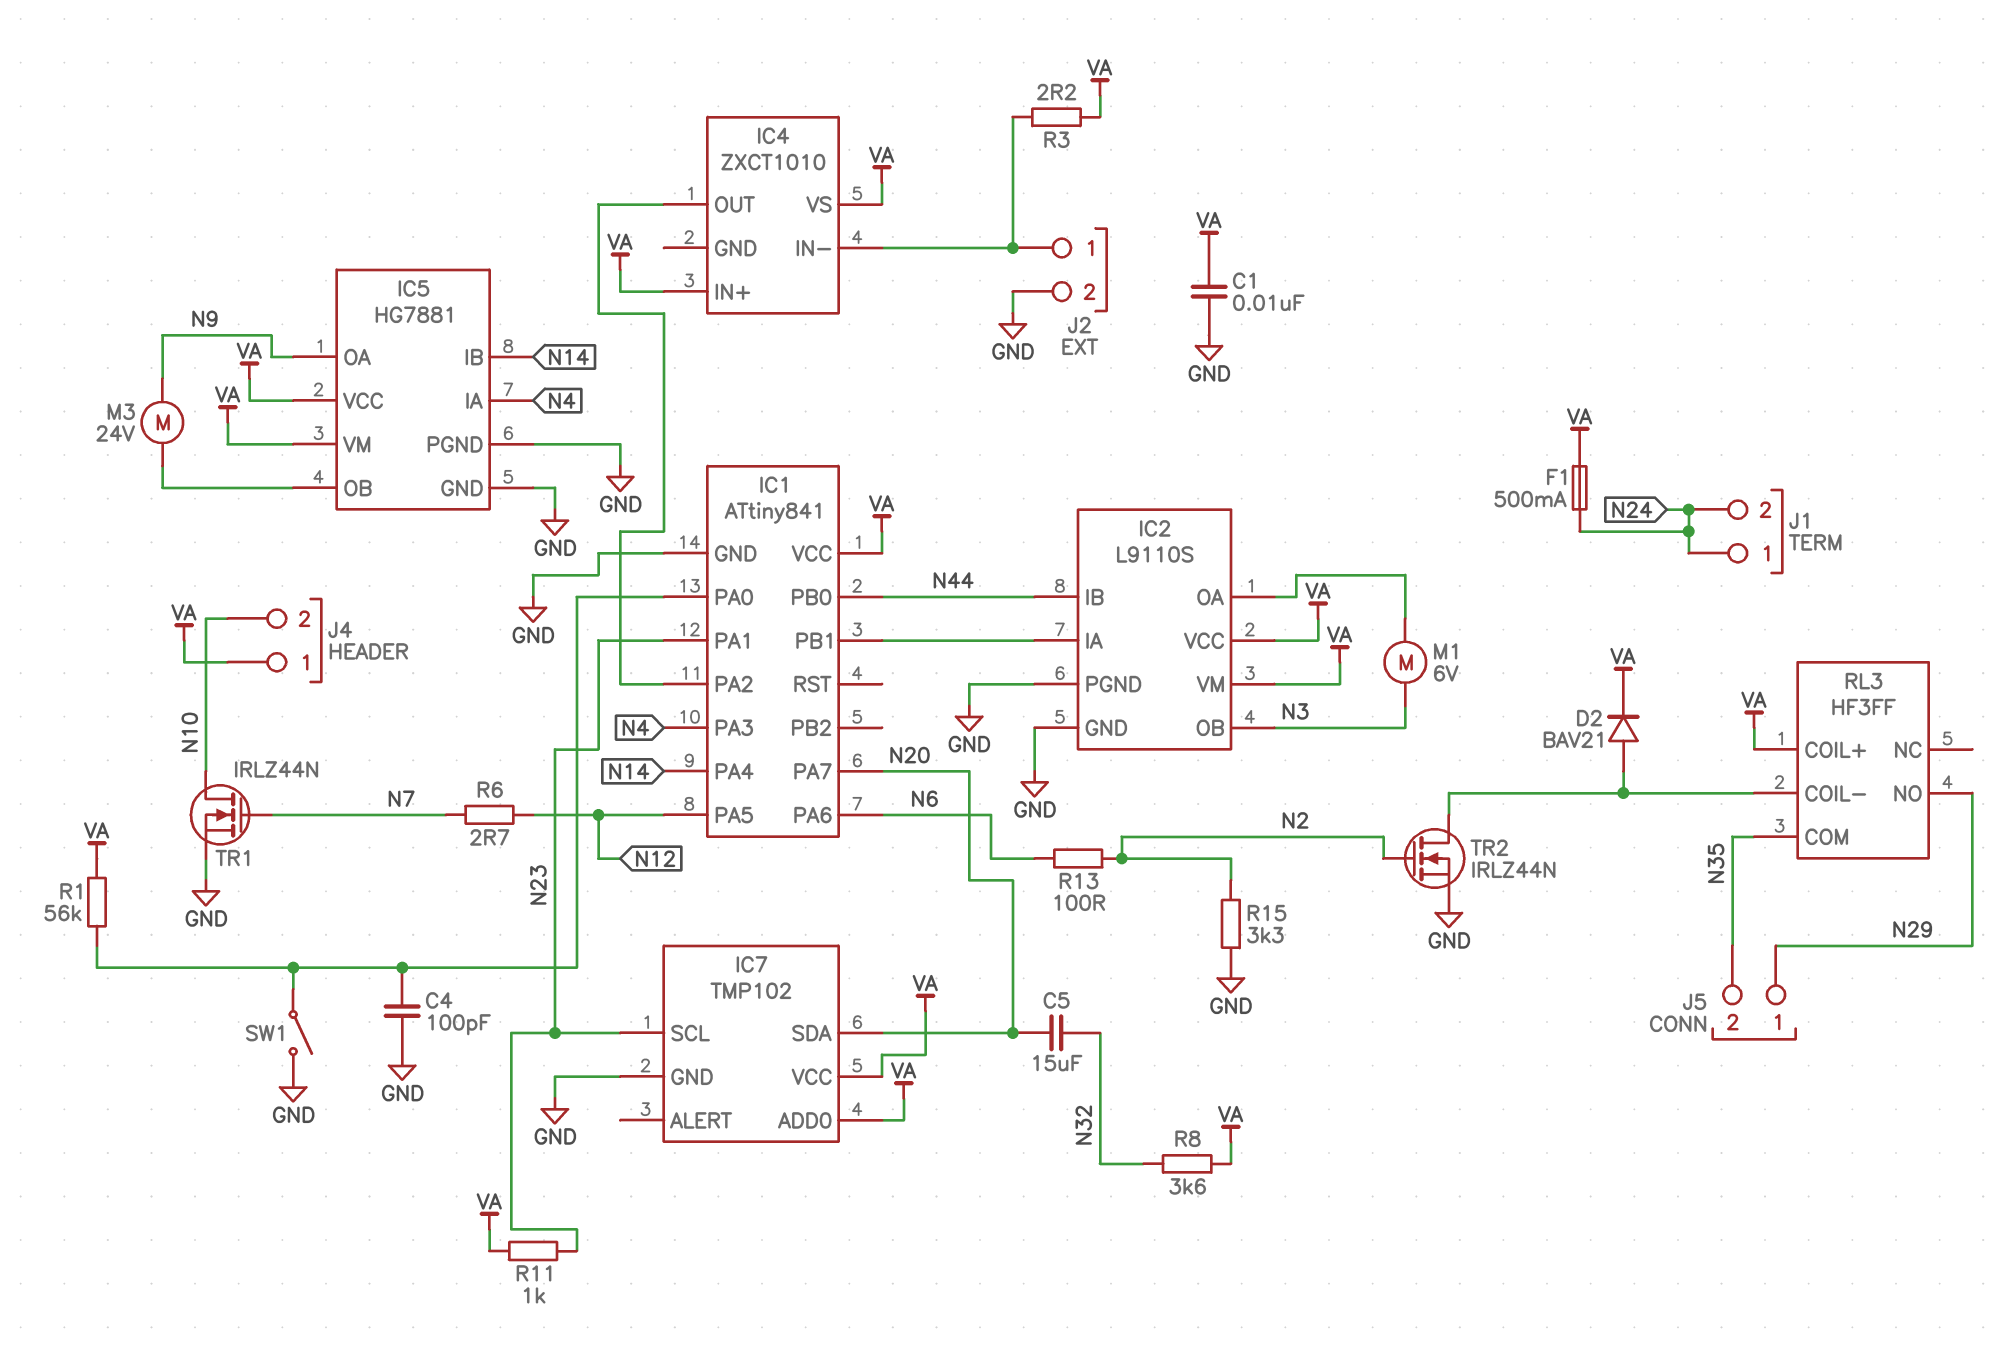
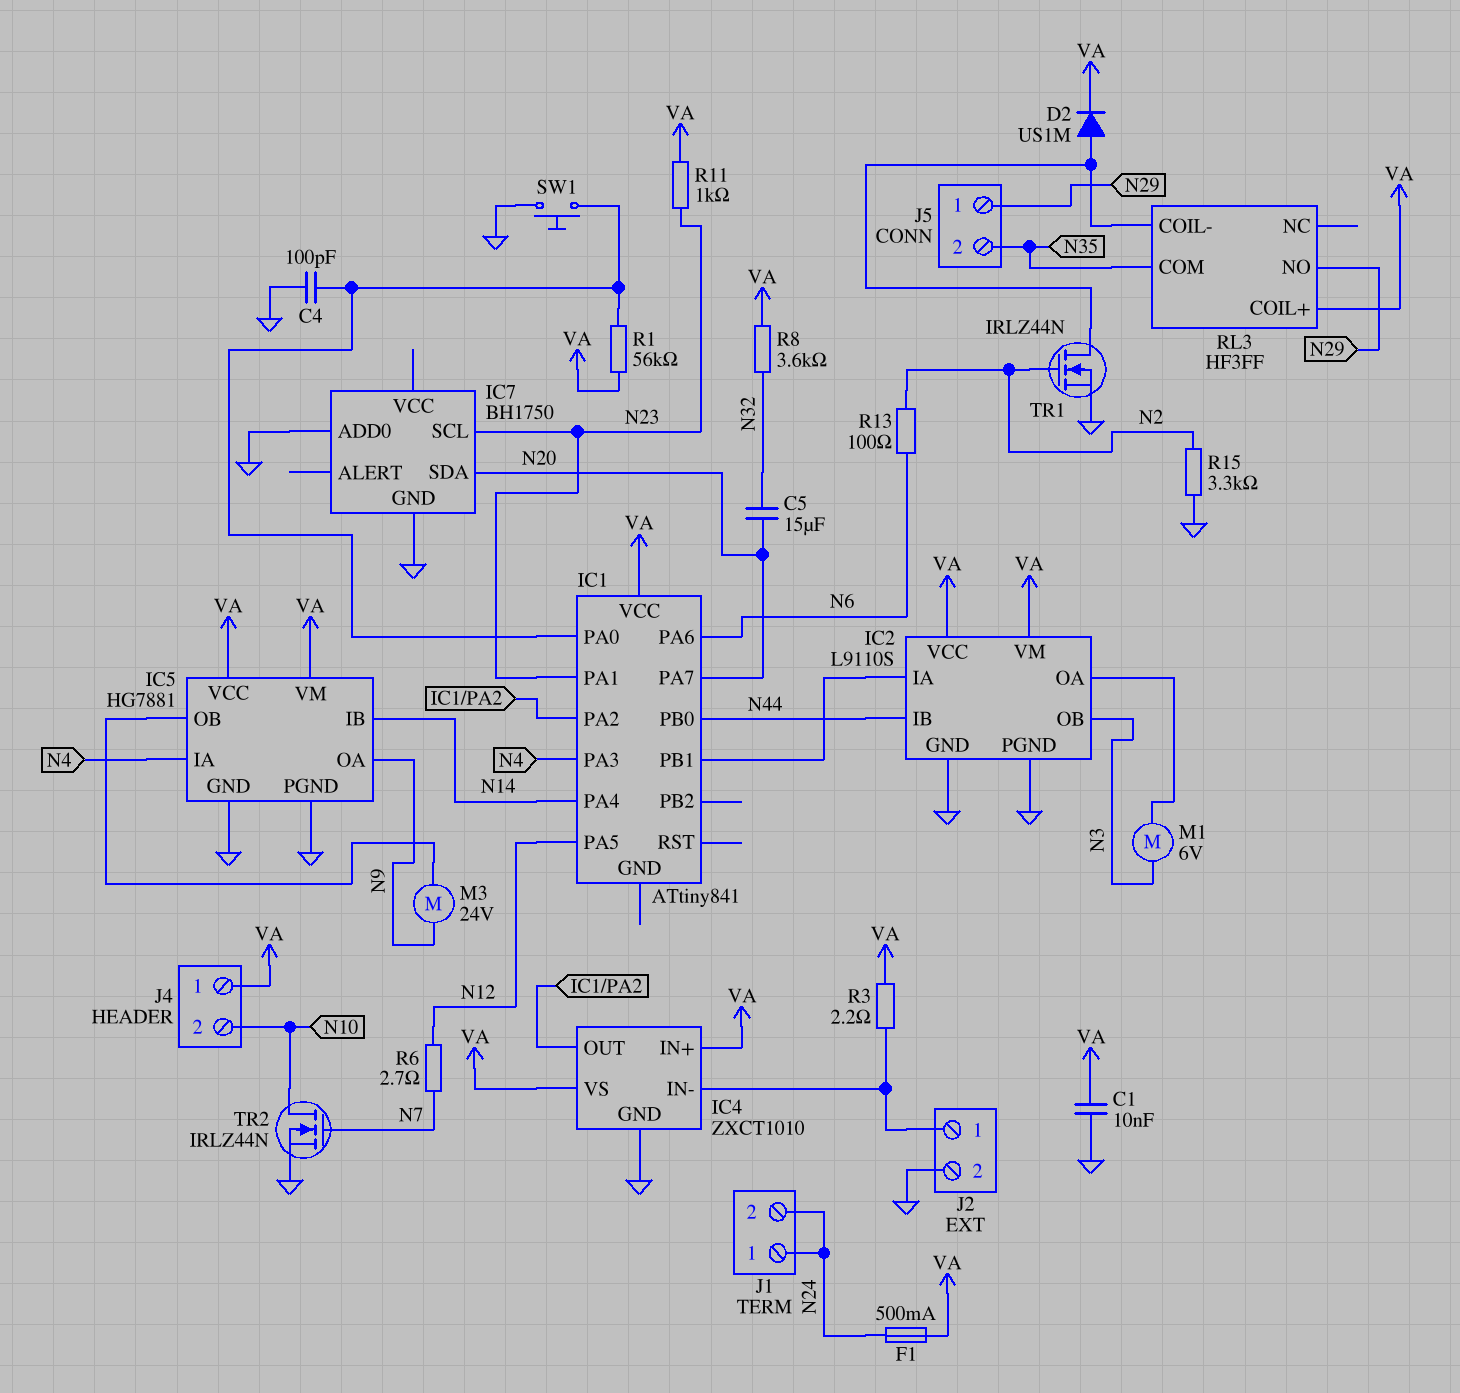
D2: diode BAV21 (A RL3/COIL-, K VA) -> diode US1M (A RL3/COIL-, K VA)
IC1 pin GND: GND -> none
IC4 pin GND: none -> GND
IC7: TMP102 -> BH1750
IC7 pin ADD0: VA -> GND
IC7 pin VCC: VA -> none
SW1: switch (GND, IC1/PA0) -> button (GND, IC1/PA0)
TR1: NMOS IRLZ44N (G N7, D N10, S GND) -> NMOS IRLZ44N (G N2, D RL3/COIL-, S GND)
TR2: NMOS IRLZ44N (G N2, D RL3/COIL-, S GND) -> NMOS IRLZ44N (G N7, D N10, S GND)

